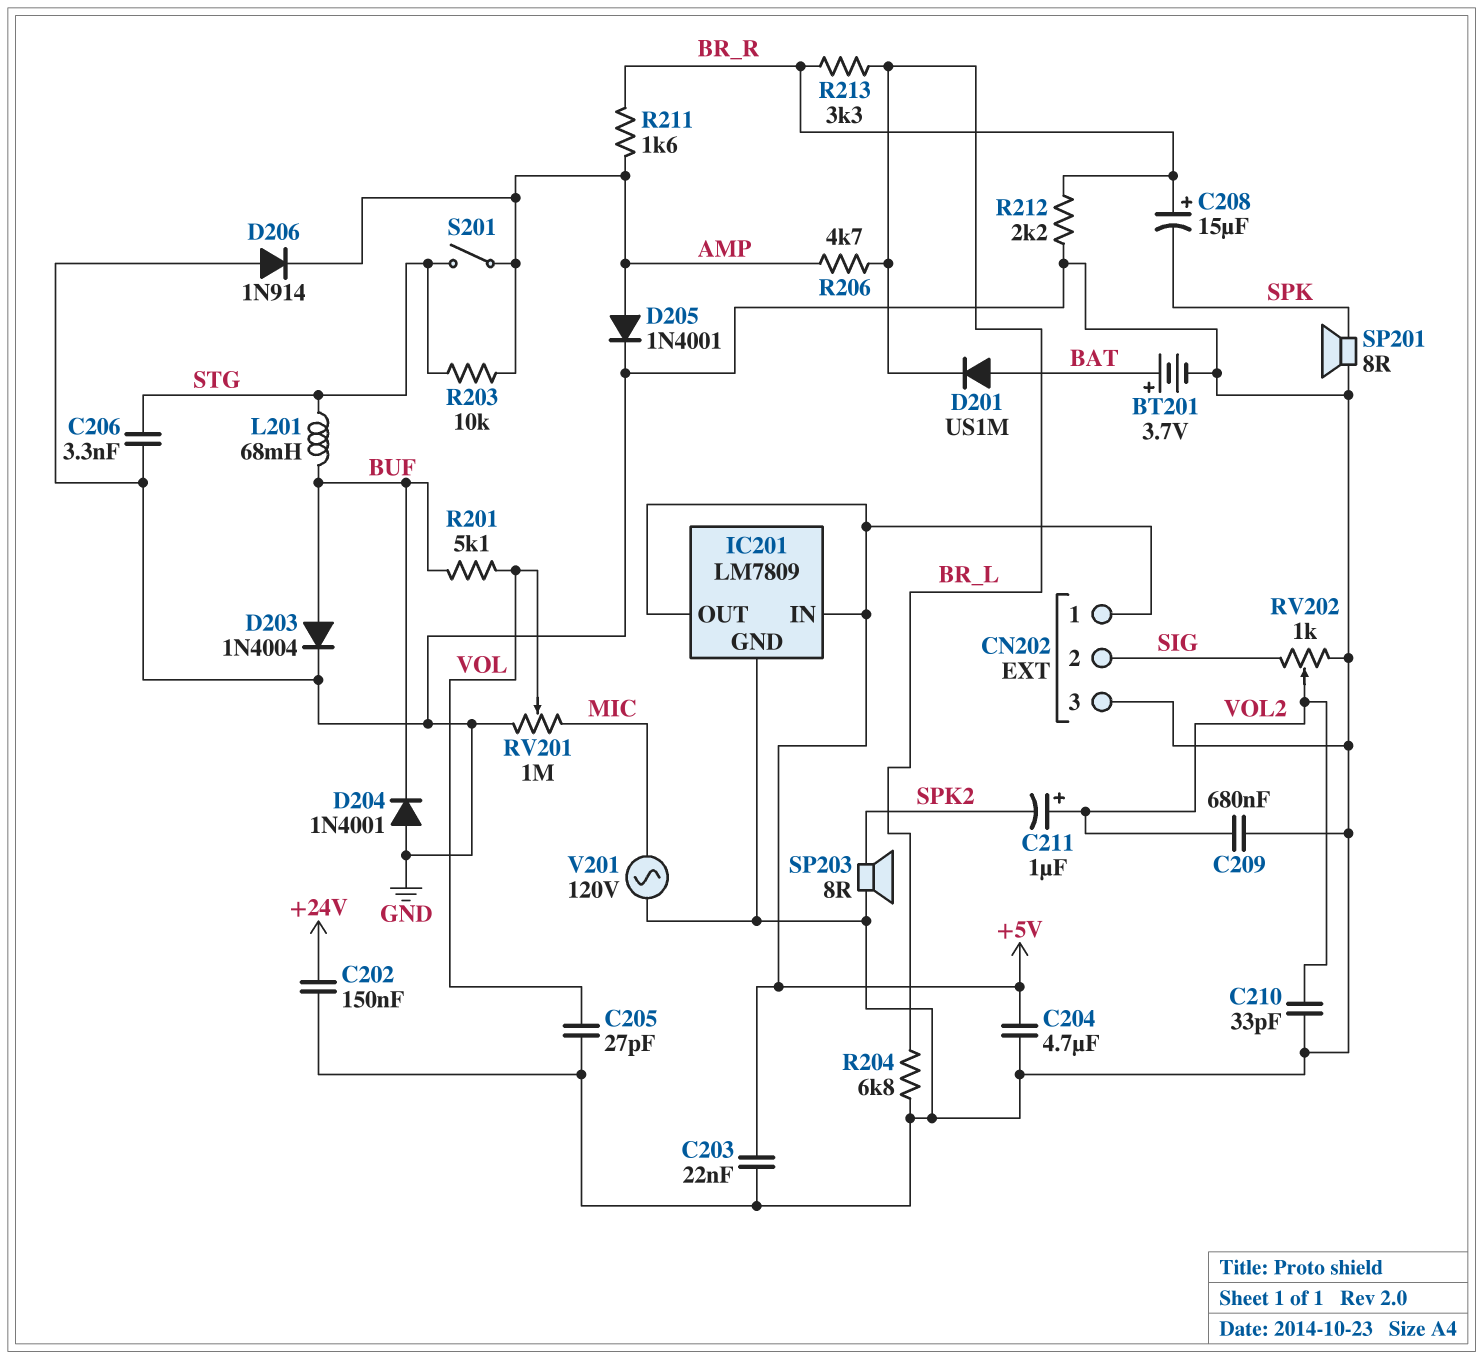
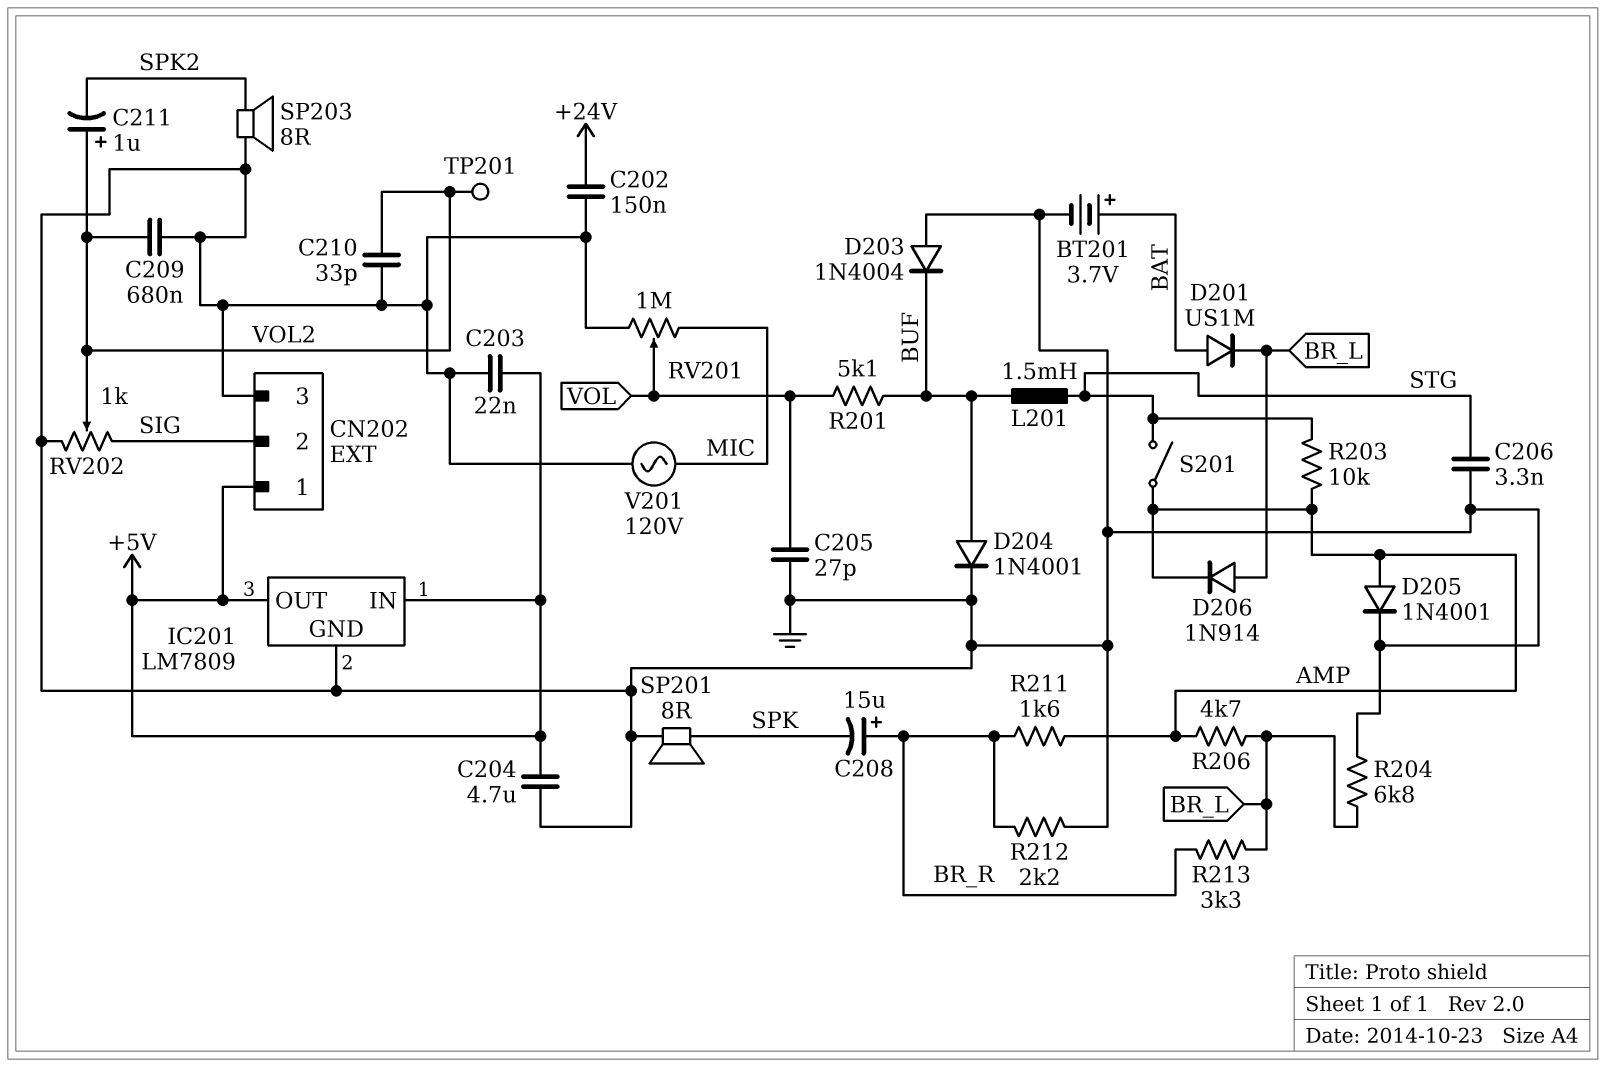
D203: diode 1N4004 (A BUF, K GND) -> diode 1N4004 (A GND, K BUF)
D204: diode 1N4001 (A GND, K BUF) -> diode 1N4001 (A BUF, K GND)
D206: diode 1N914 (A GND, K AMP) -> diode 1N914 (A BR_L, K AMP)
L201: 68mH (BUF, STG) -> 1.5mH (BUF, STG)
TP201: none -> test point (VOL2)

